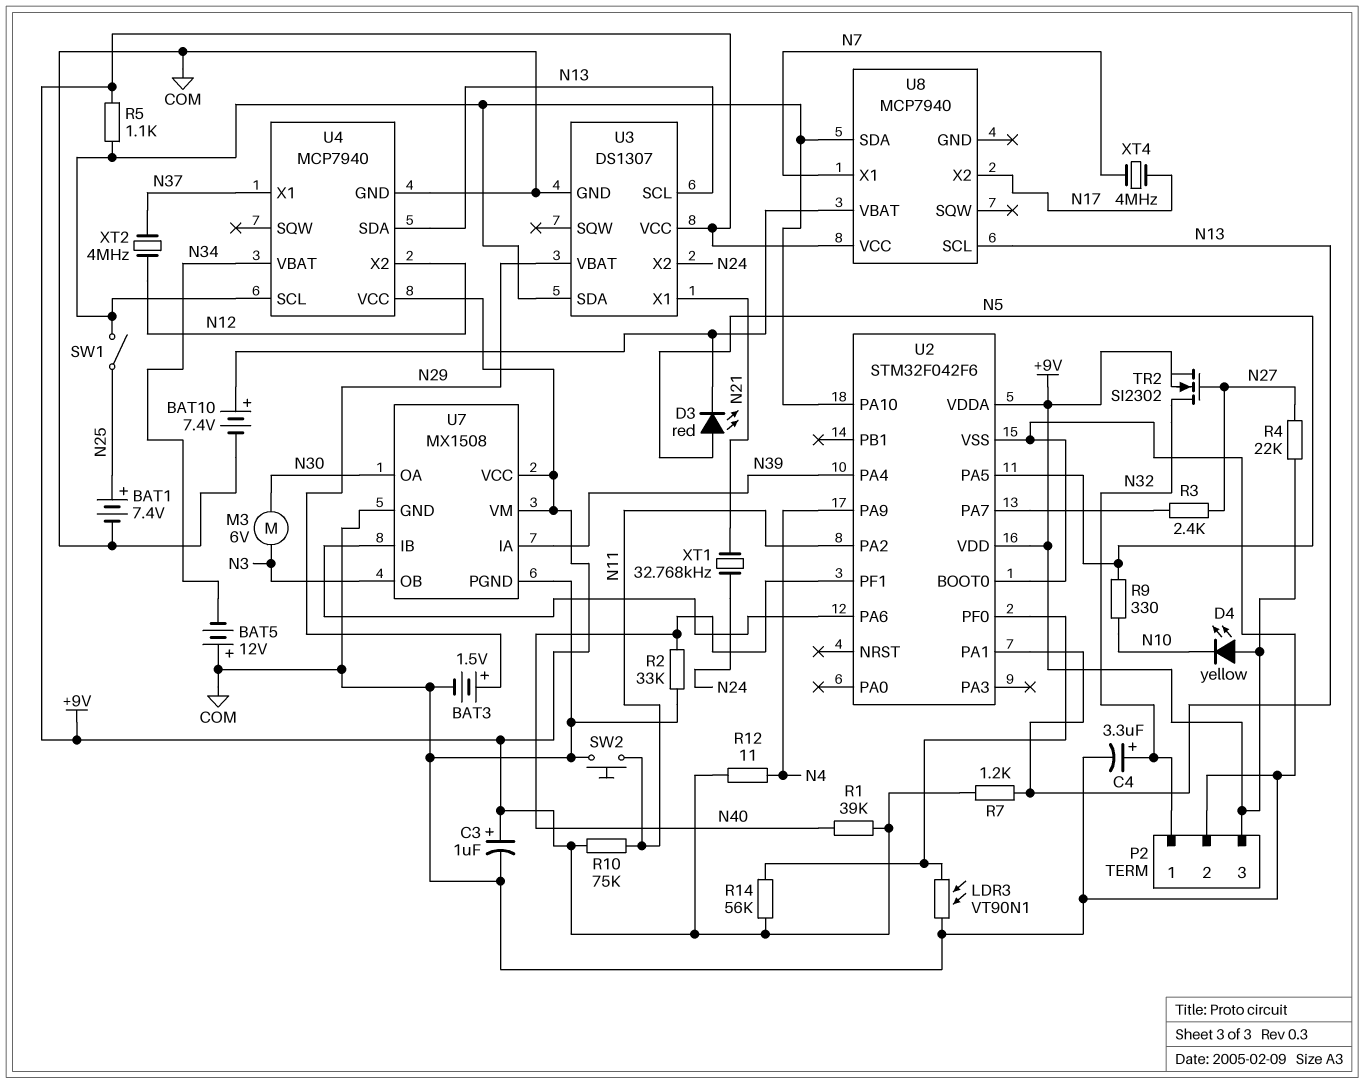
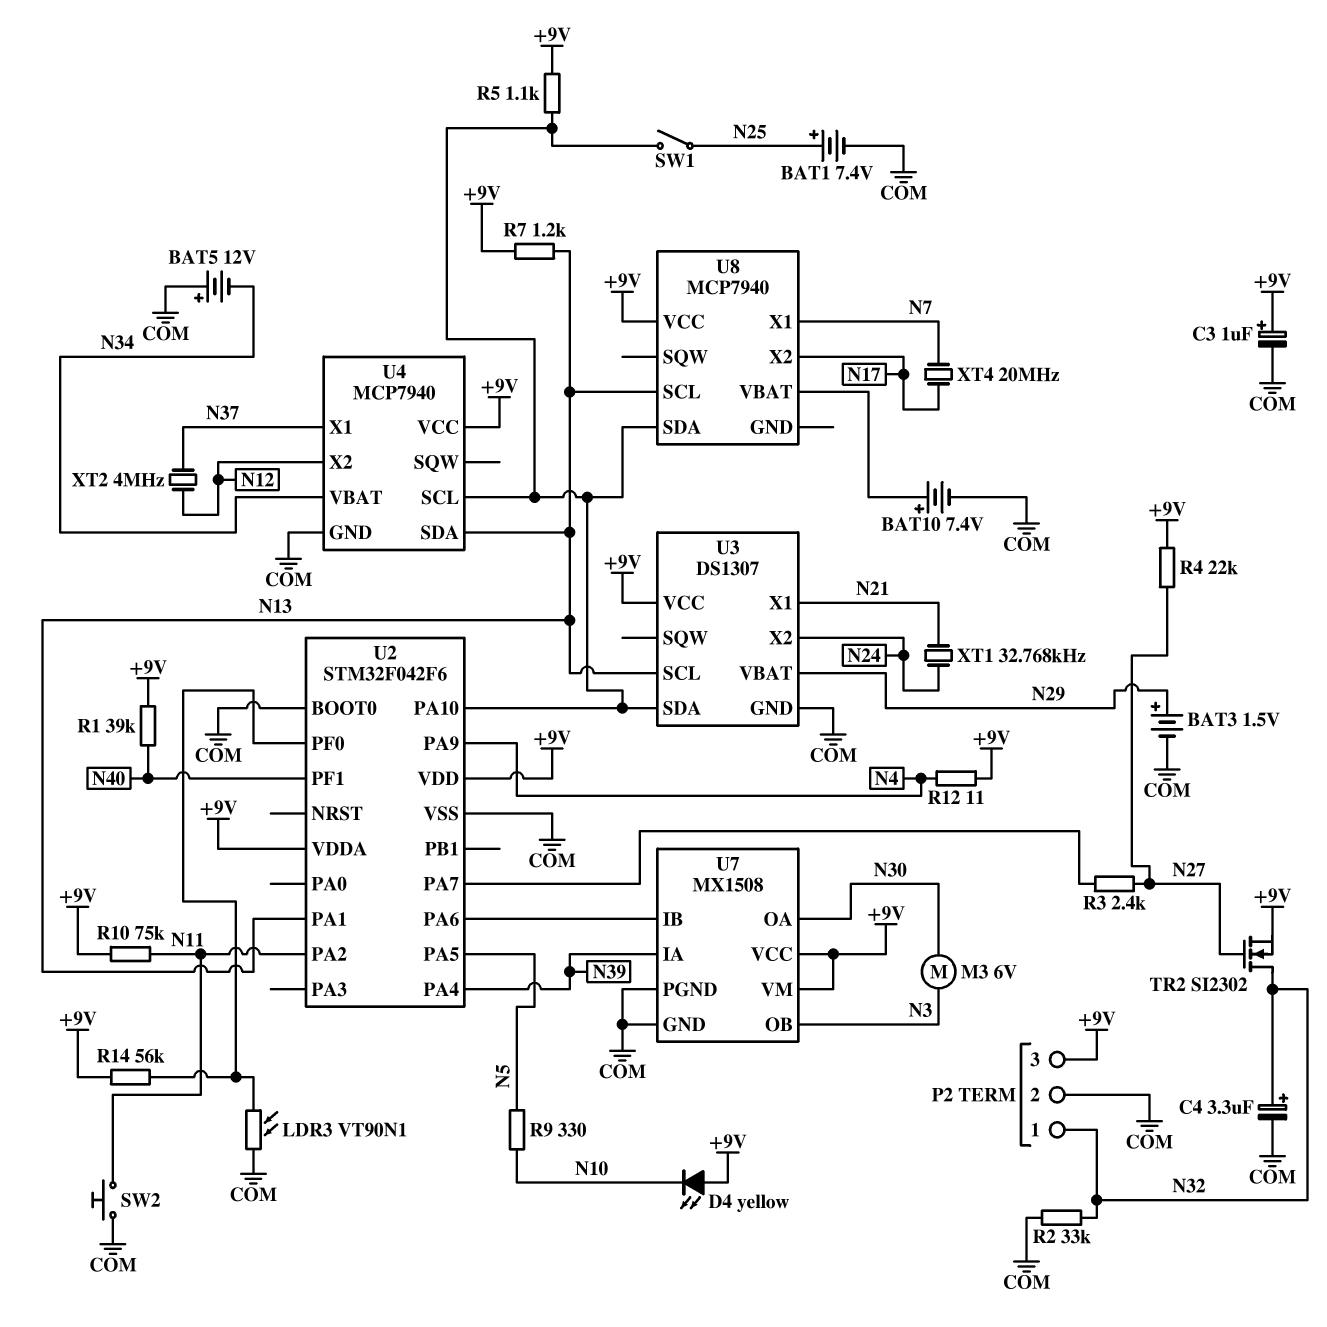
D3: LED red (A N5, K U8/VBAT) -> none
R2: 33k (COM, N40) -> 33k (COM, N32)
XT4: 4MHz (N7, N17) -> 20MHz (N7, N17)

